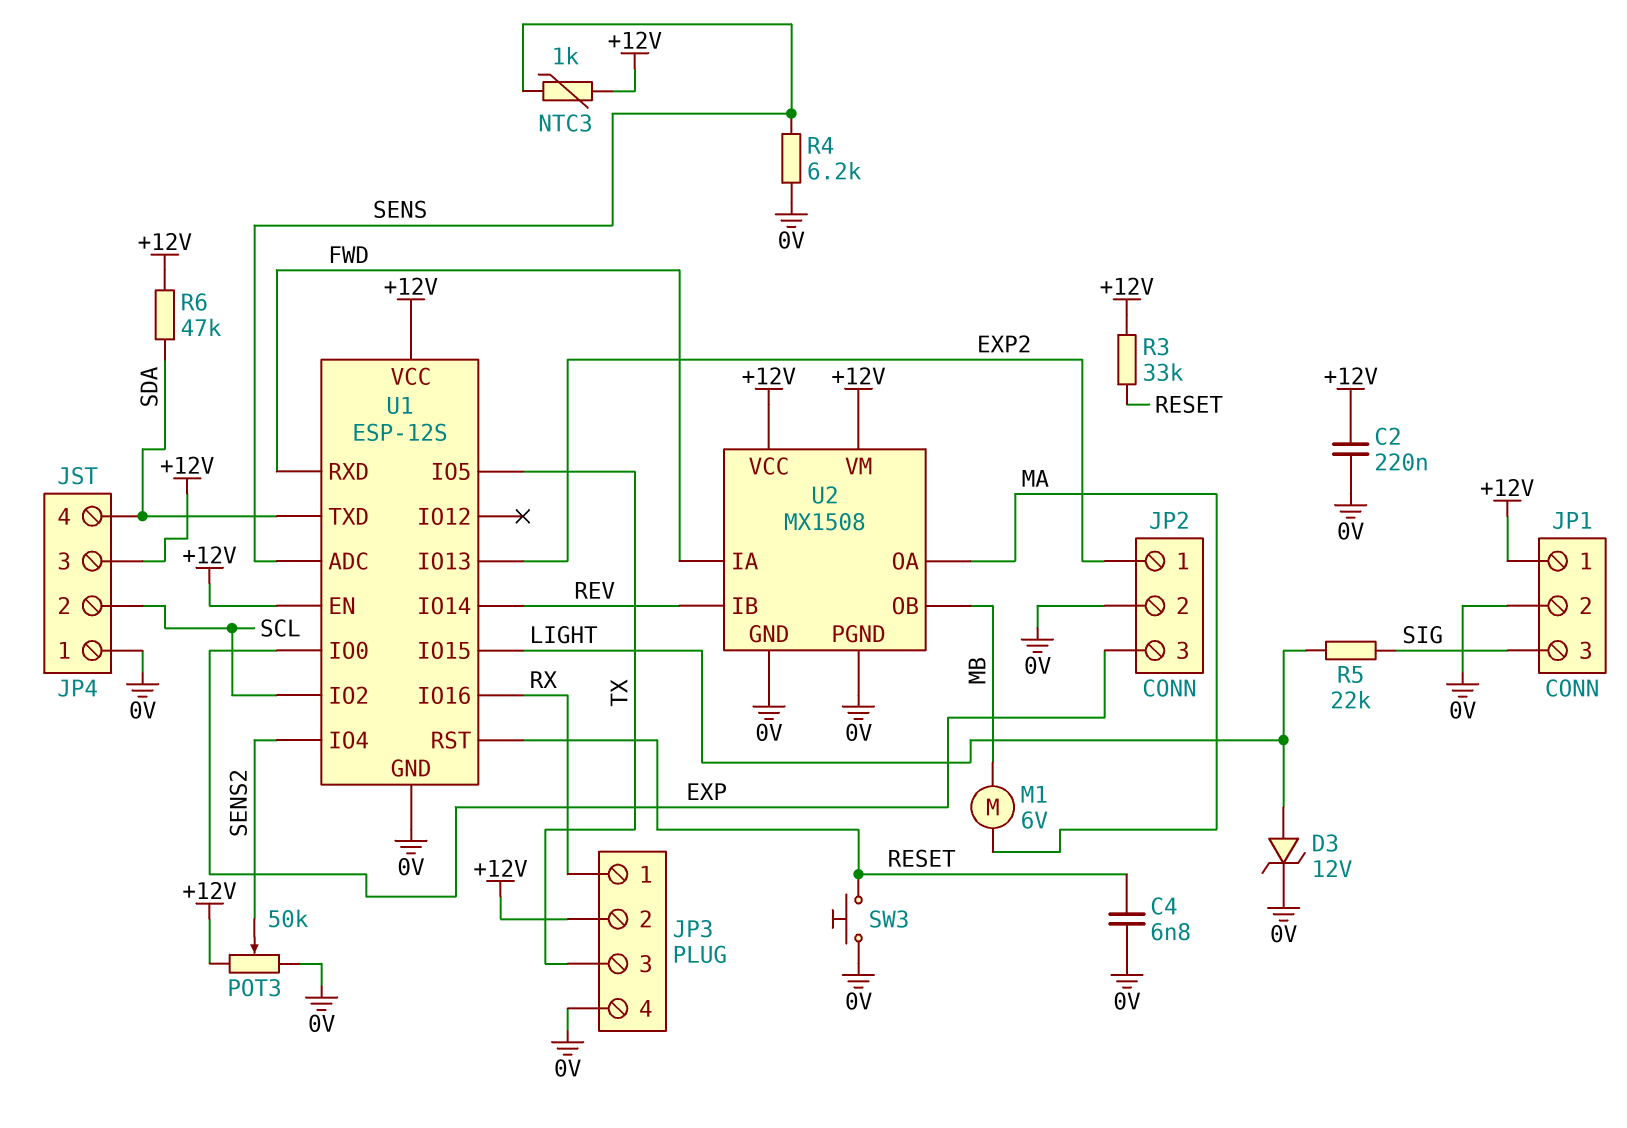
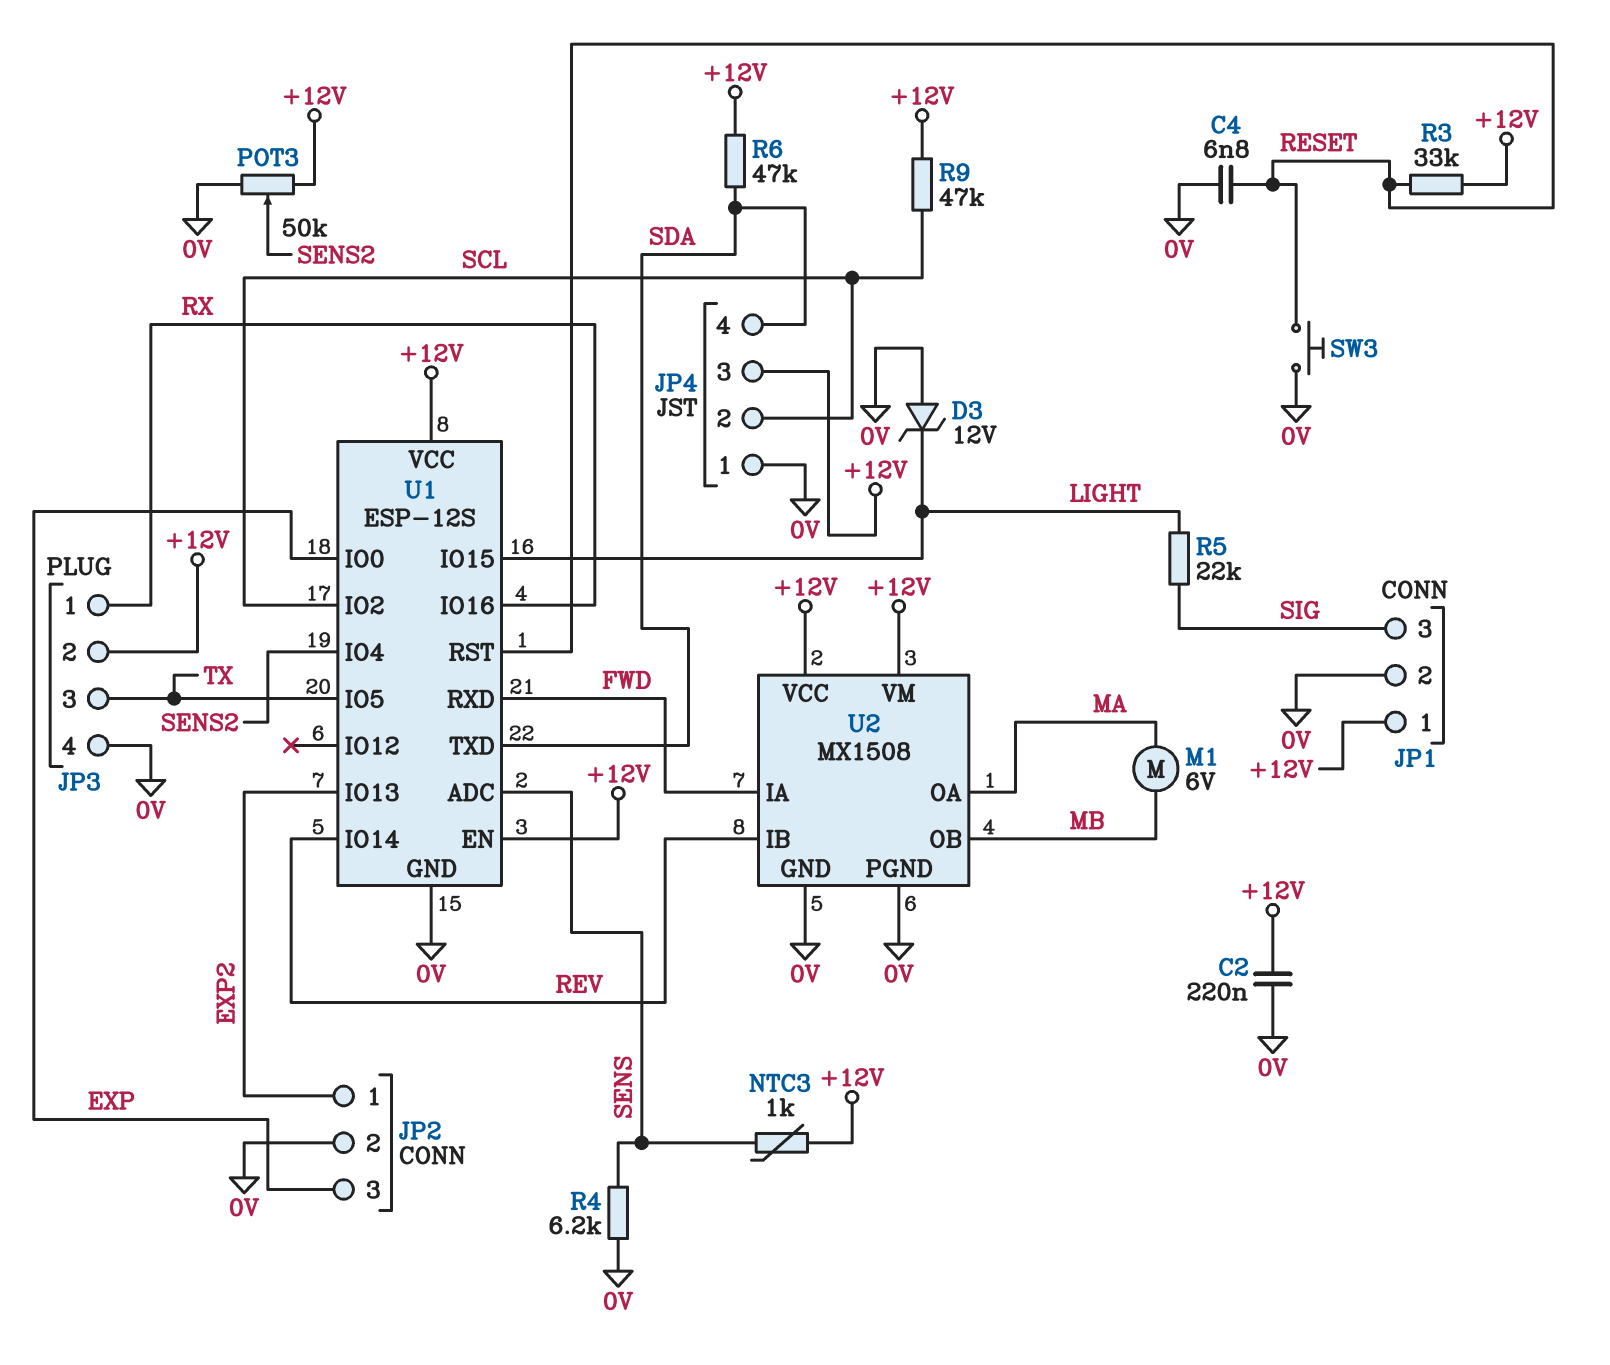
D3: zener 12V (A LIGHT, K 0V) -> zener 12V (A 0V, K LIGHT)
R9: none -> 47k (+12V, SCL)

